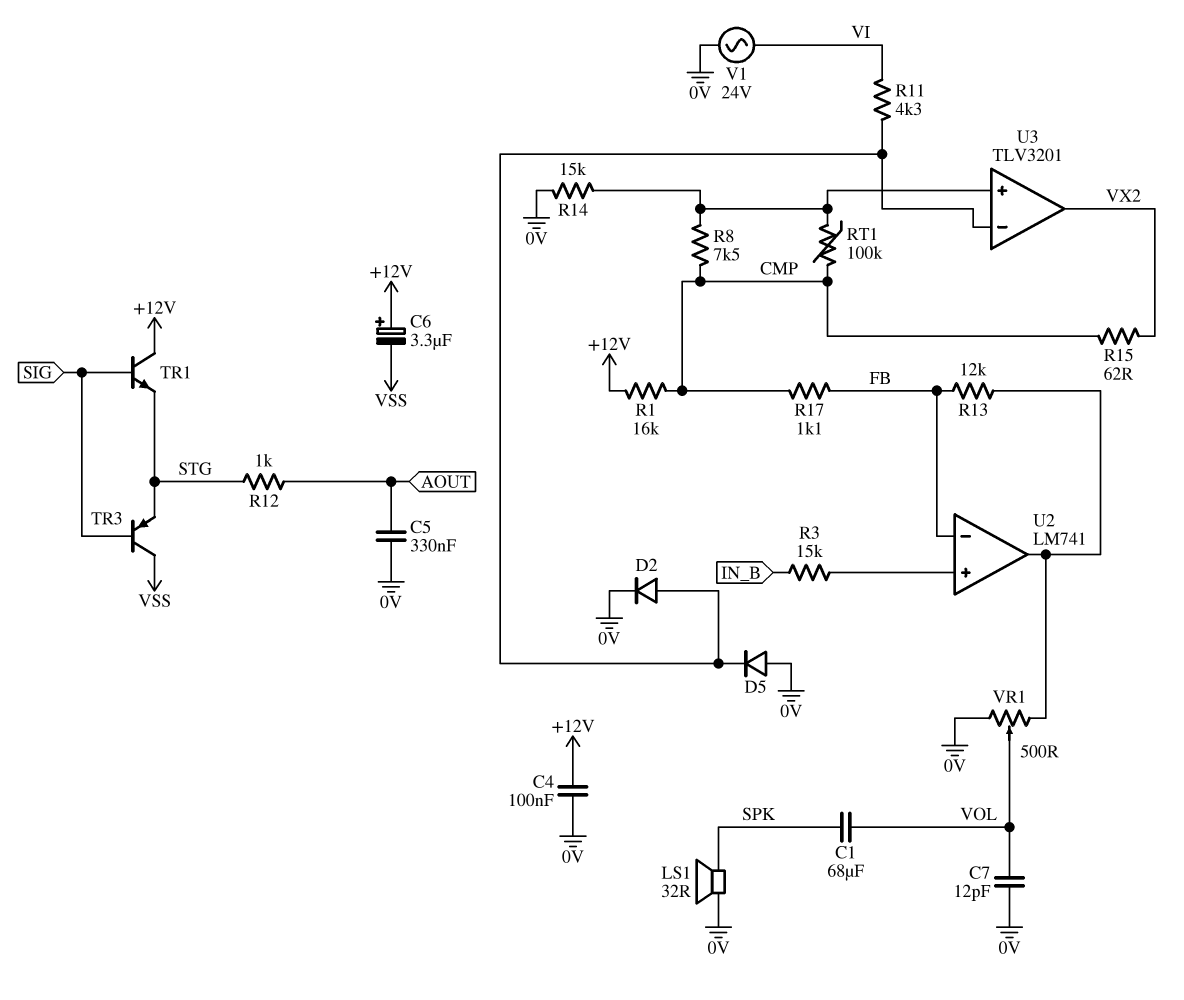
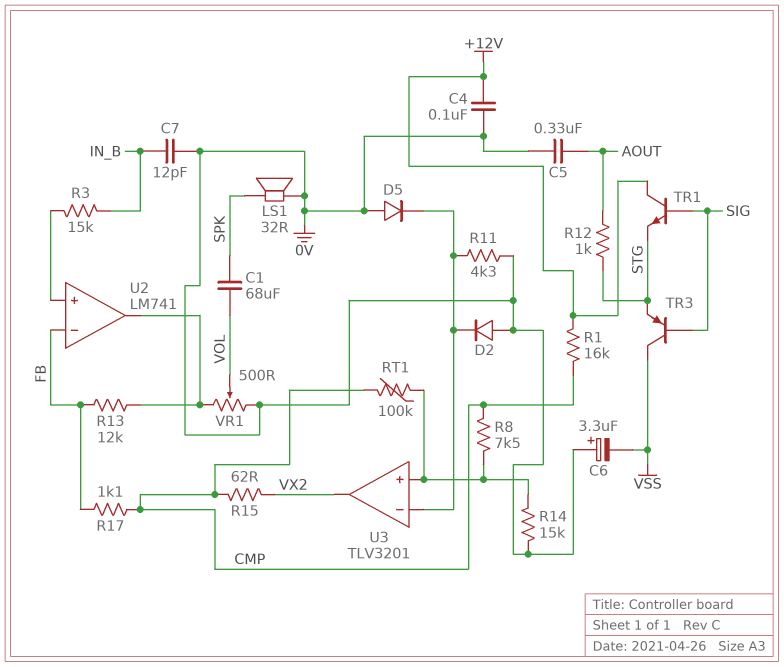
C6: 3.3uF (plus +12V, minus VSS) -> 3.3uF (plus 0V, minus VSS)
C7: 12pF (0V, VOL) -> 12pF (0V, IN_B)
D2: diode (A U3/in-, K 0V) -> diode (A 0V, K U3/in-)
R11: 4.3k (U3/in-, VI) -> 4.3k (0V, U3/in-)
V1: AC 24V (0V, VI) -> none

